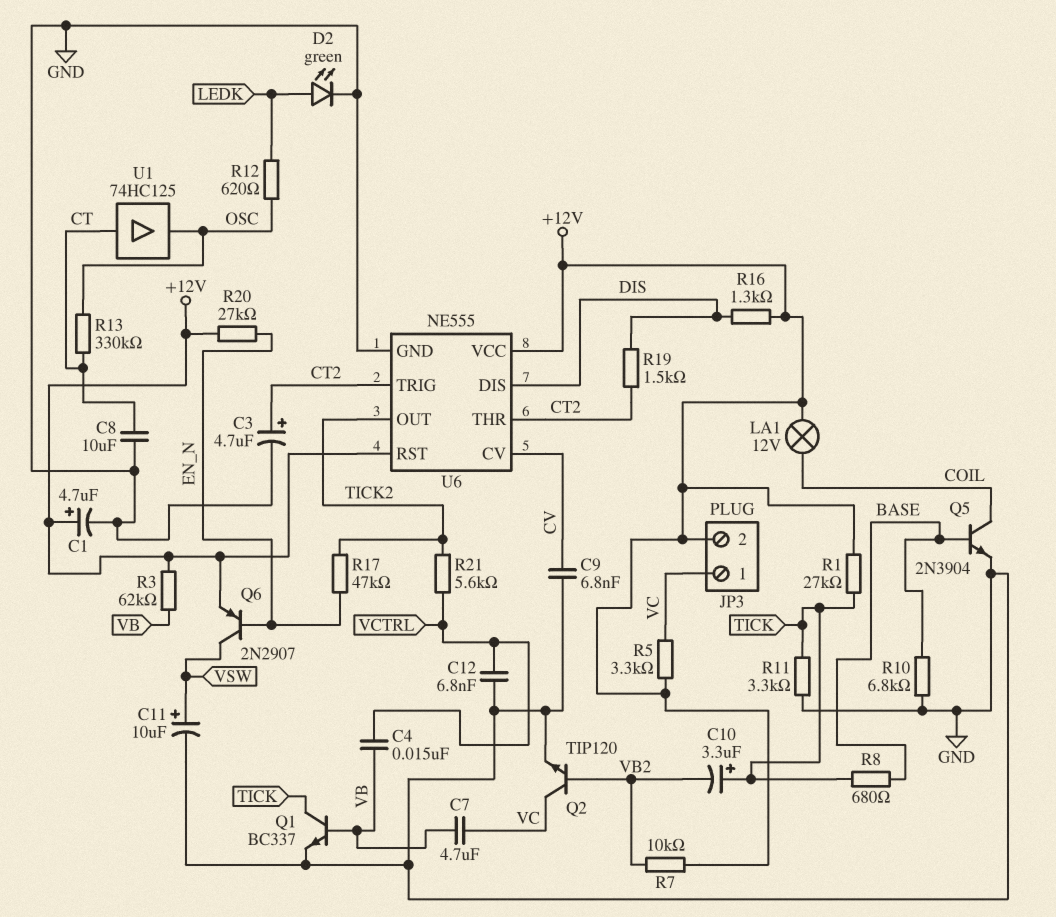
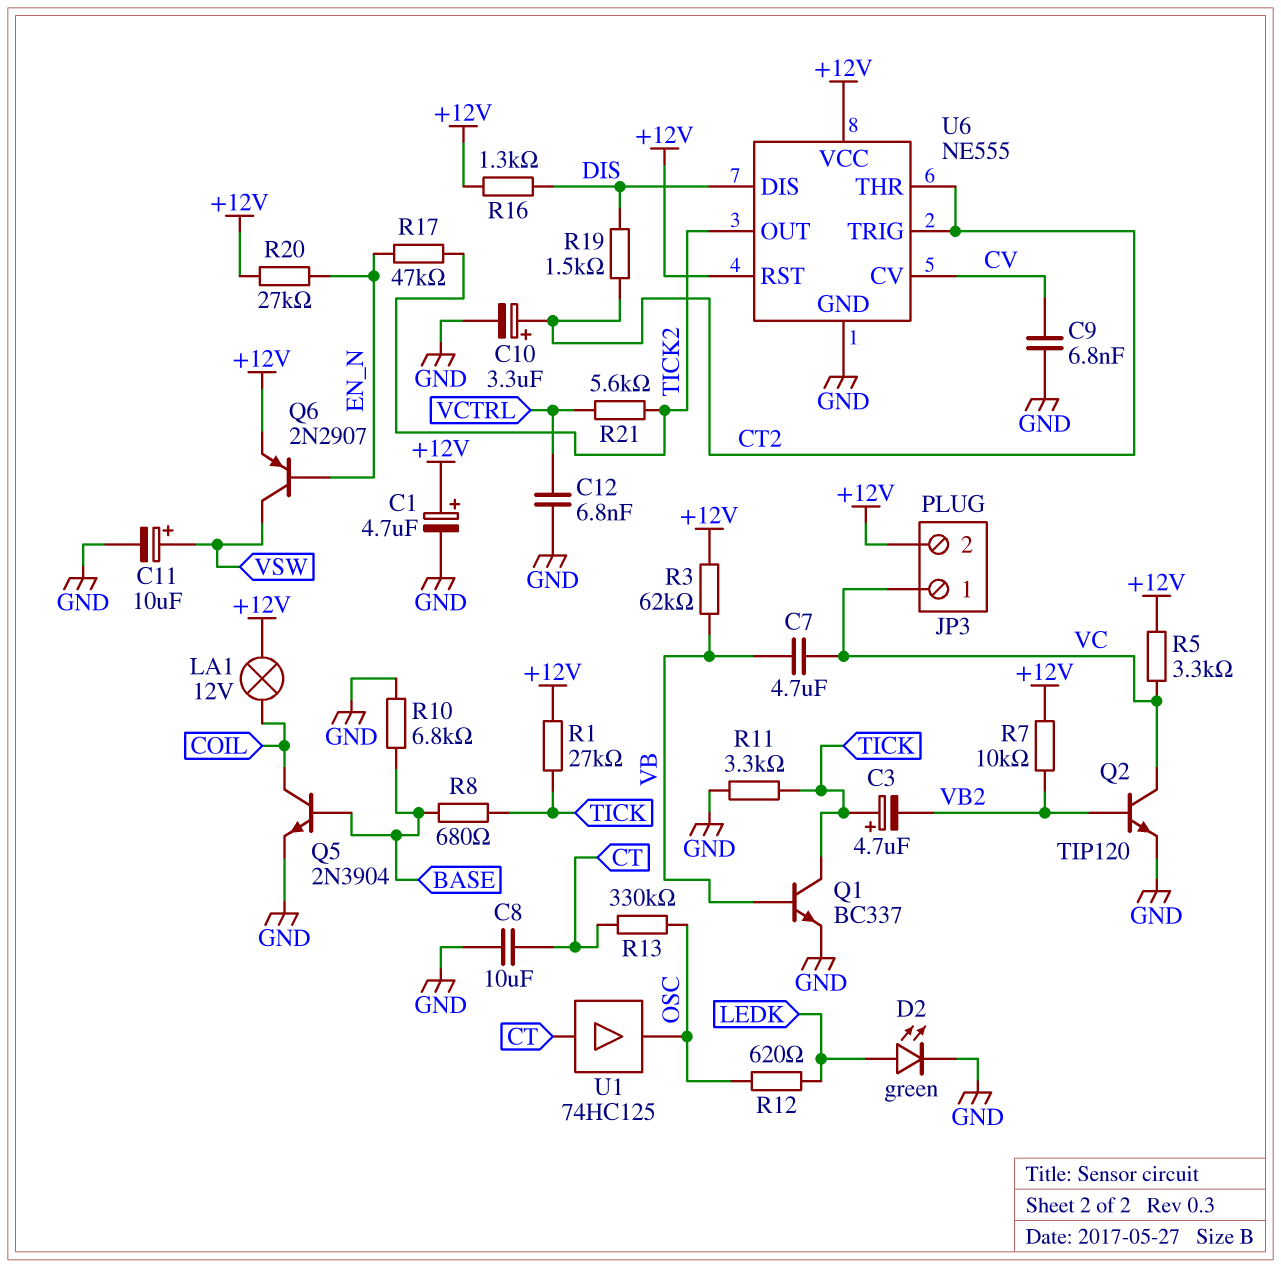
C3: 4.7uF (plus CT2, minus GND) -> 4.7uF (plus TICK, minus VB2)
C4: 15nF (VB, VCTRL) -> none
C10: 3.3uF (plus TICK, minus VB2) -> 3.3uF (plus CT2, minus GND)

